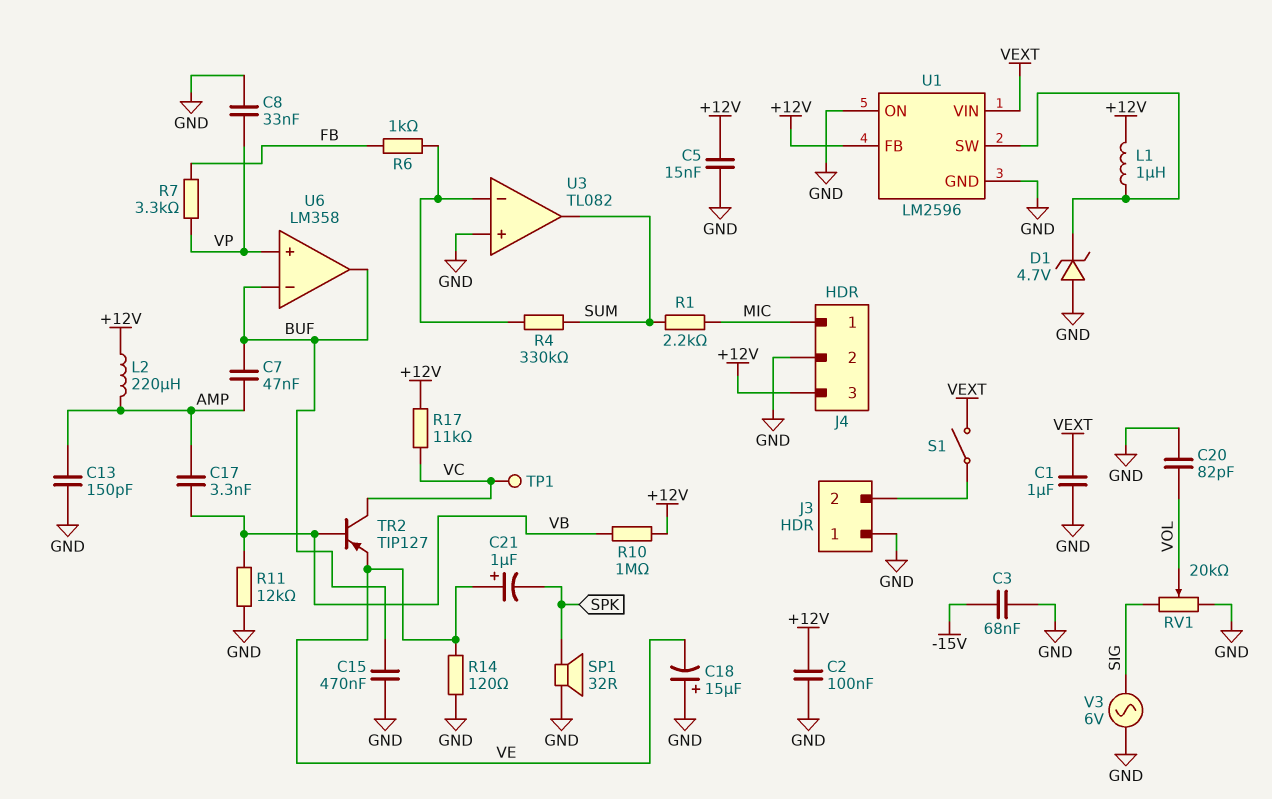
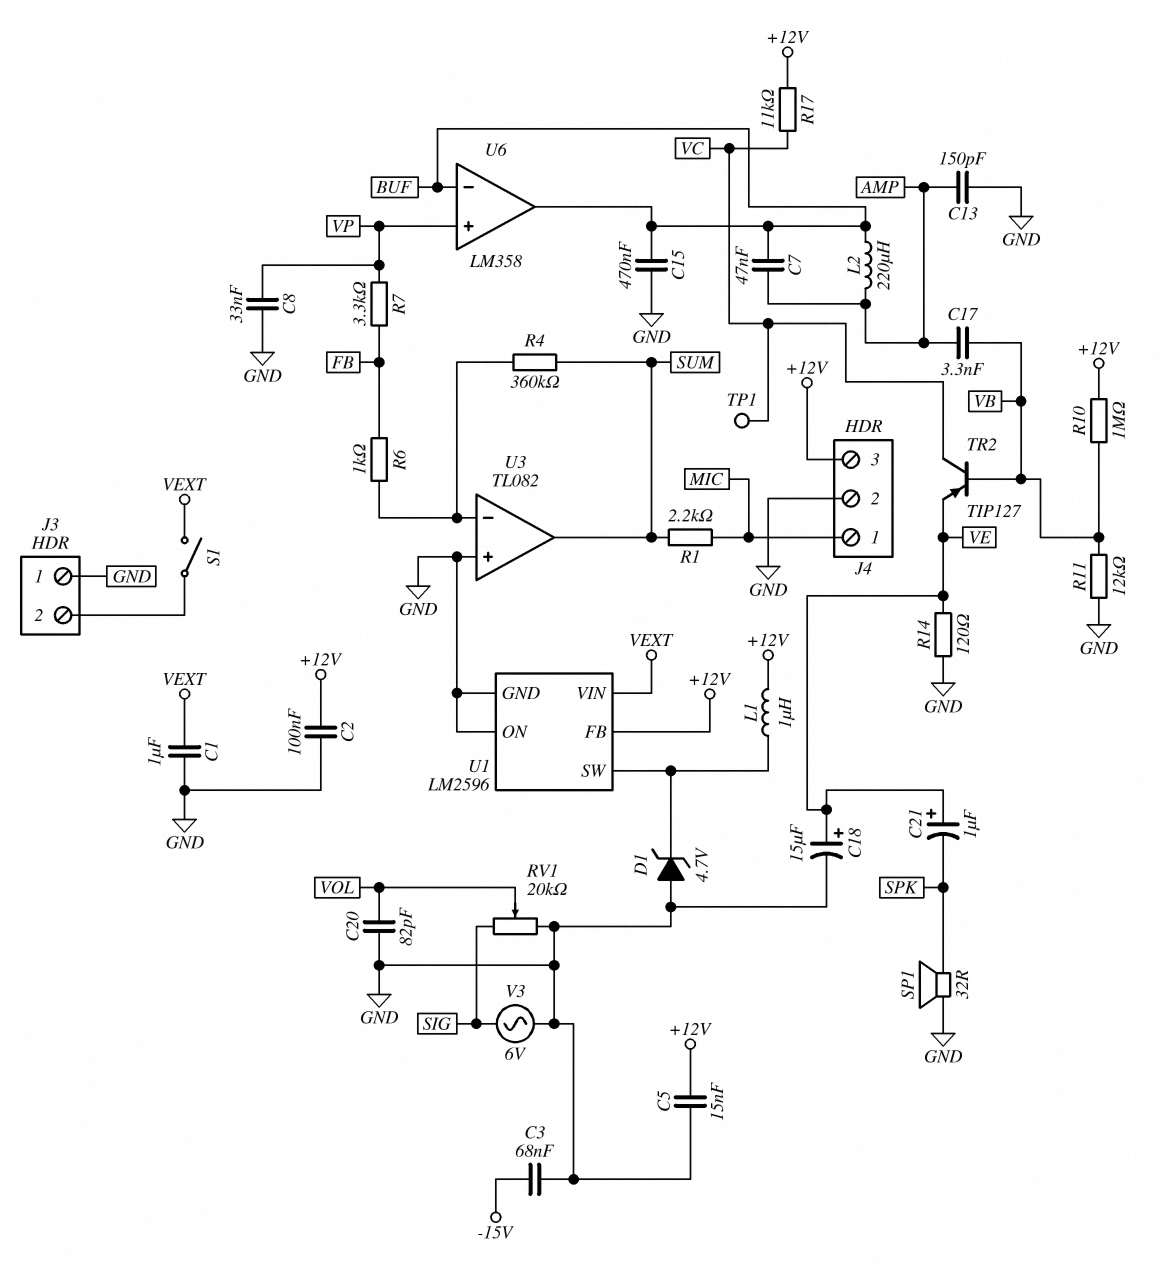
C18: 15uF (plus GND, minus VE) -> 15uF (plus VE, minus GND)
L2: 220uH (+12V, AMP) -> 220uH (AMP, BUF)
R4: 330k (SUM, U3/in-) -> 360k (SUM, U3/in-)

